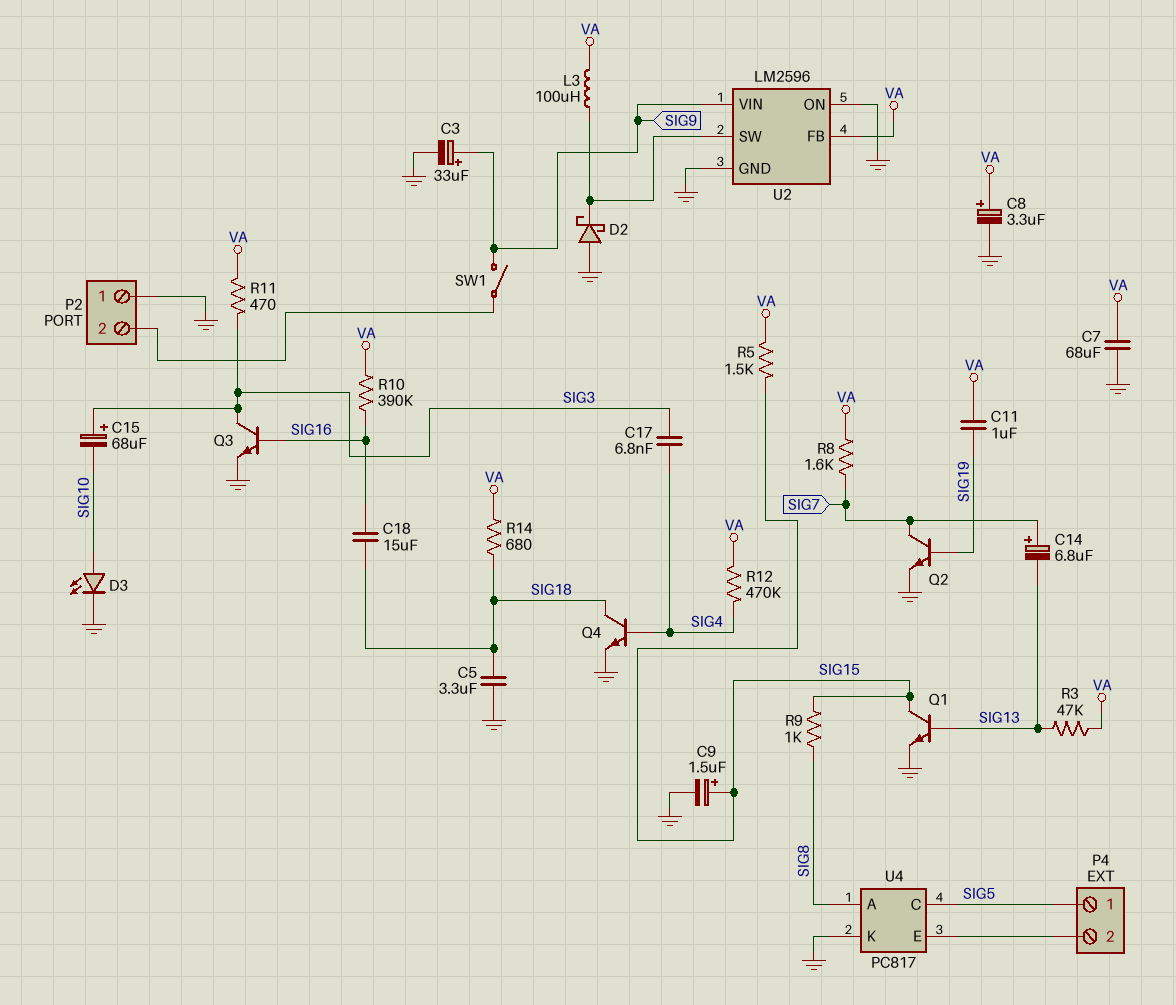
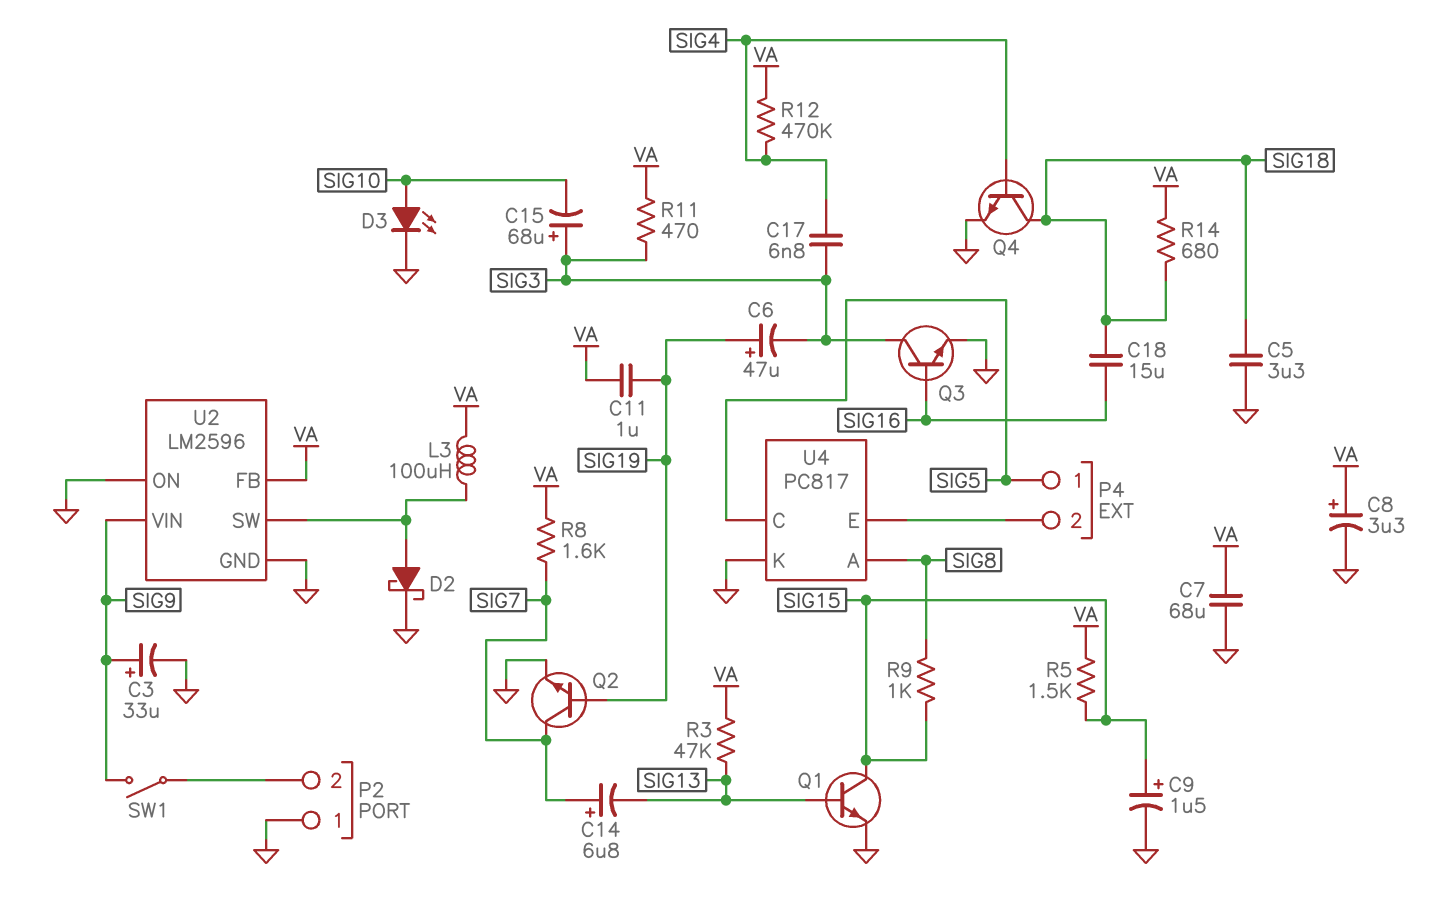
C6: none -> 47uF (plus SIG19, minus SIG3)
D2: schottky (A GND, K U2/SW) -> schottky (A U2/SW, K GND)
R10: 390k (SIG16, VA) -> none

